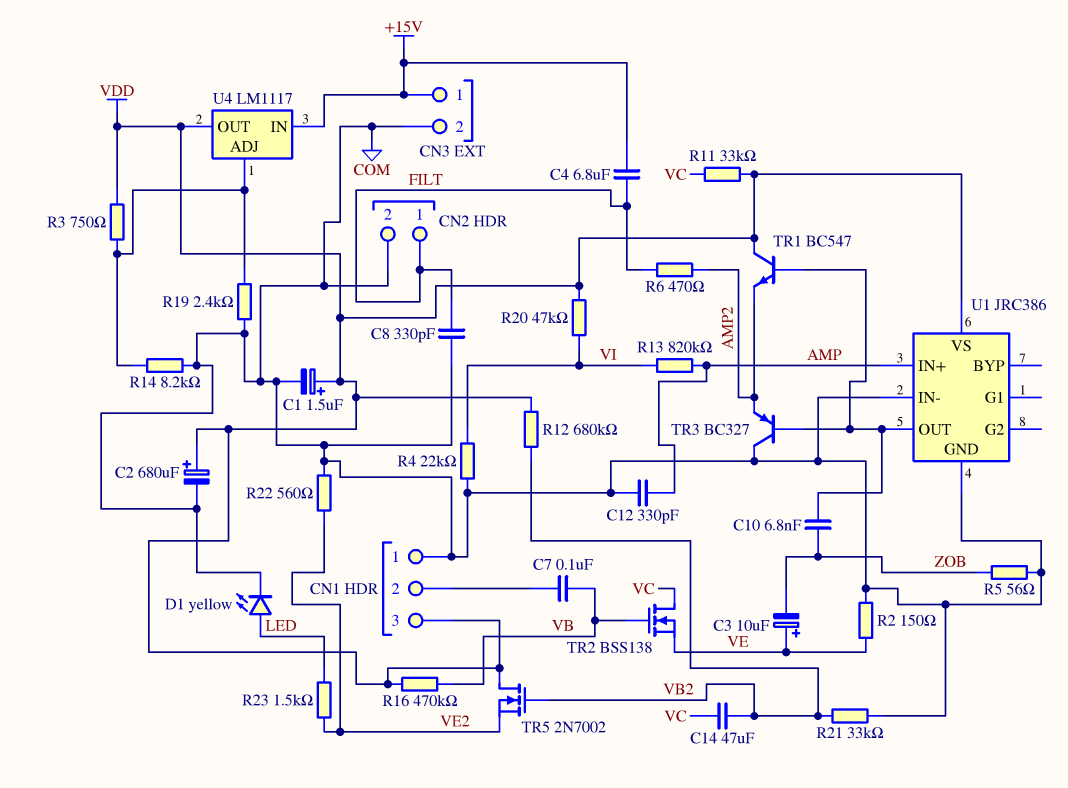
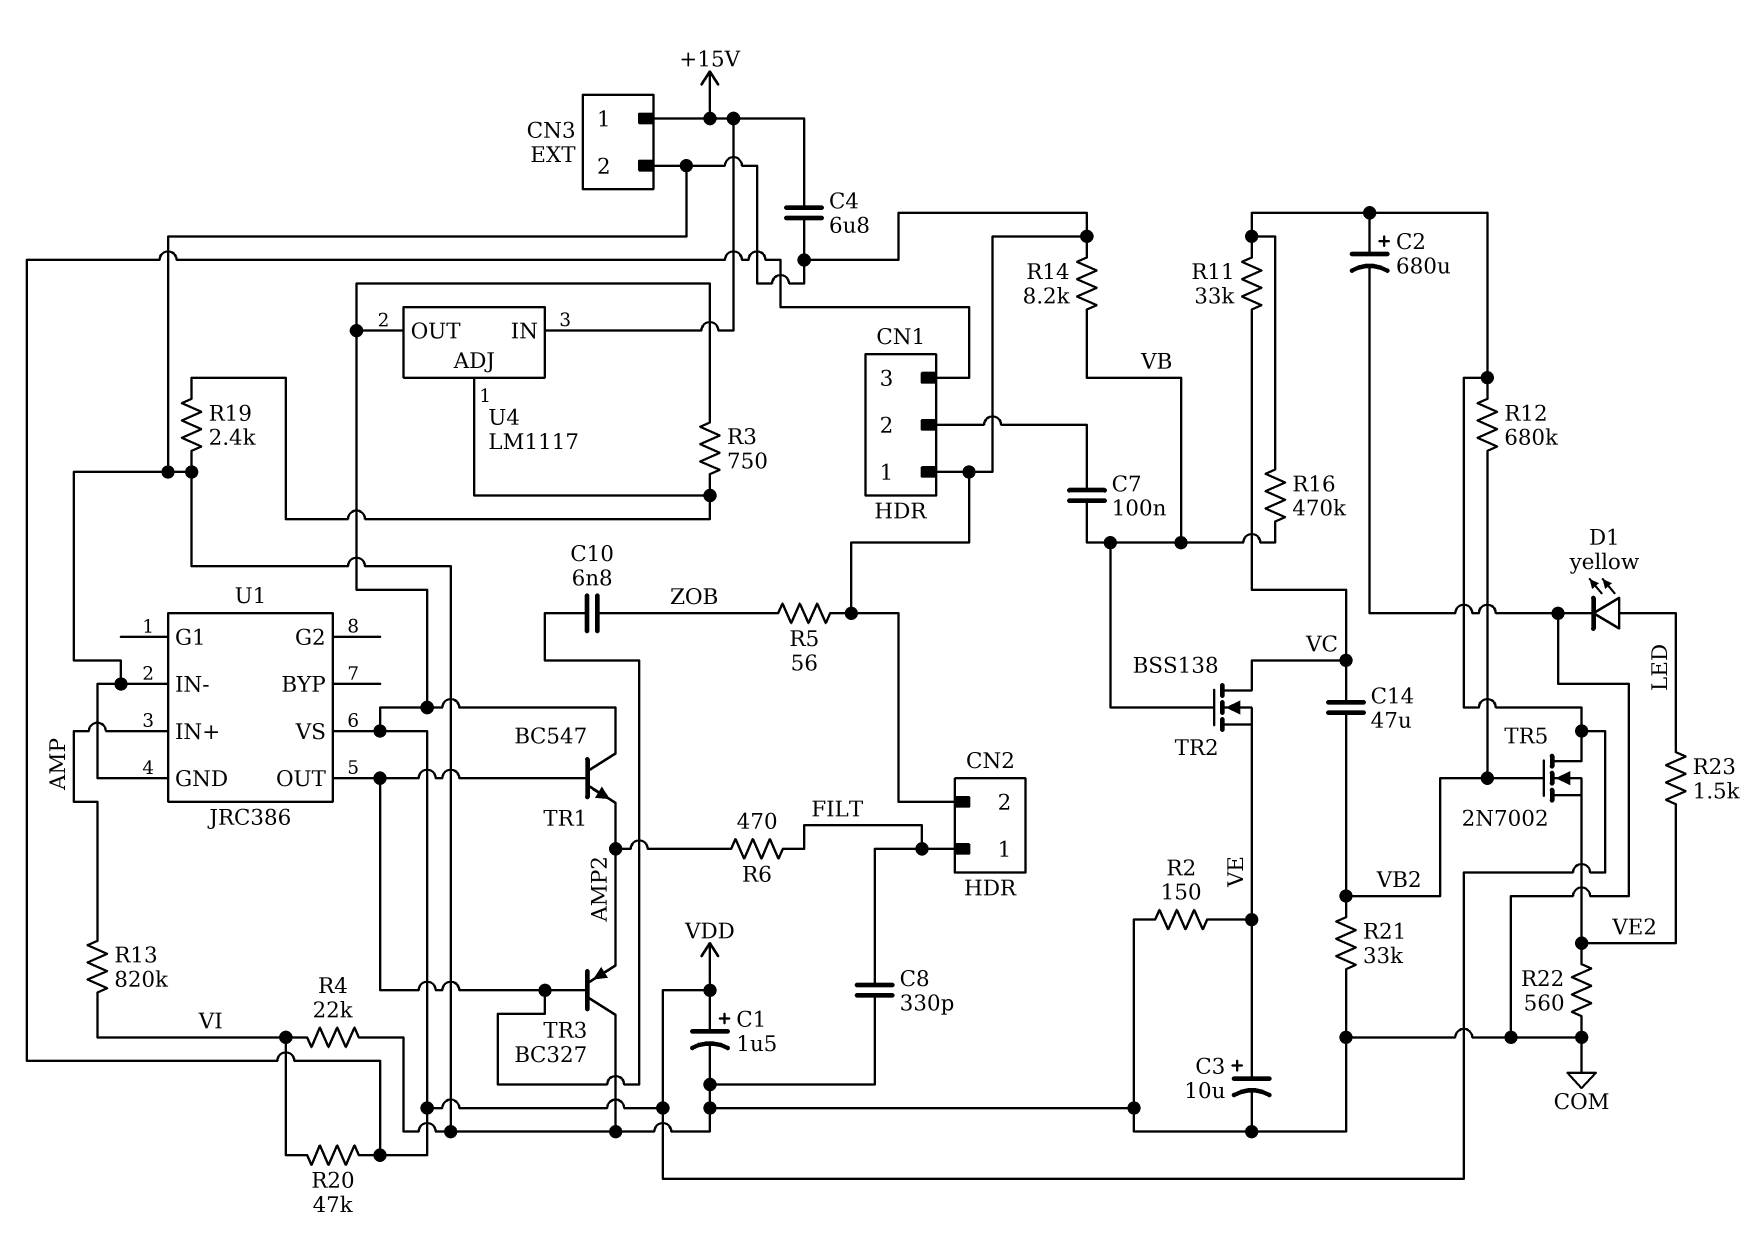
C3: 10uF (plus VE, minus ZOB) -> 10uF (plus VE, minus COM)
C4: 6.8uF (+15V, FILT) -> 6.8uF (+15V, COM)
C12: 330pF (AMP, COM) -> none
R14: 8.2k (COM, U4/ADJ) -> 8.2k (COM, VB)

